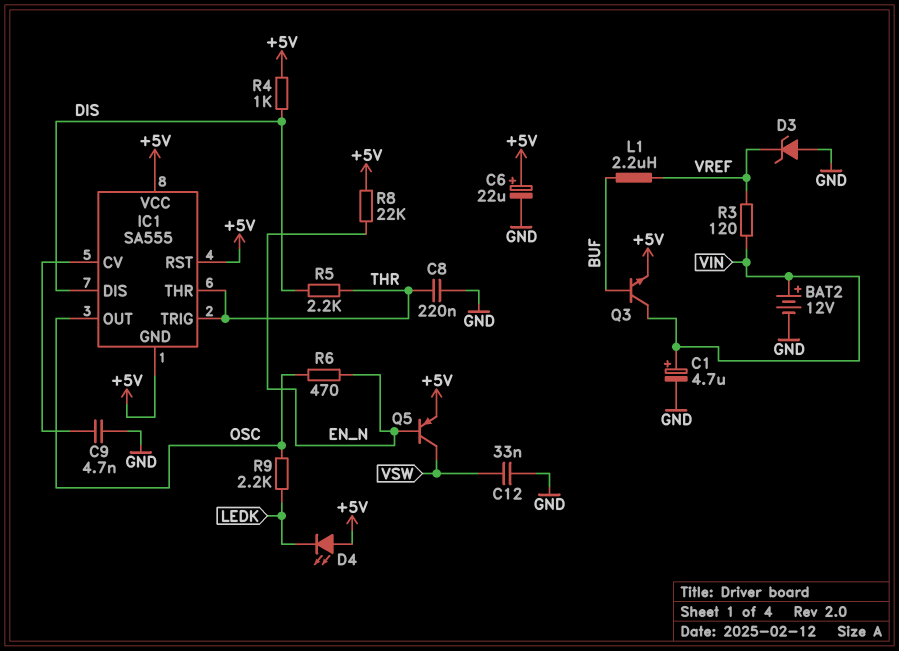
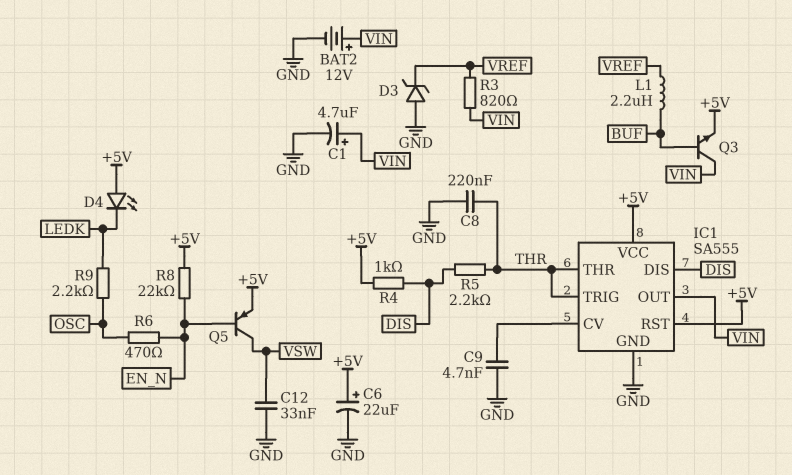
IC1 pin GND: +5V -> GND
IC1 pin OUT: OSC -> VIN
R3: 120 (VIN, VREF) -> 820 (VIN, VREF)

